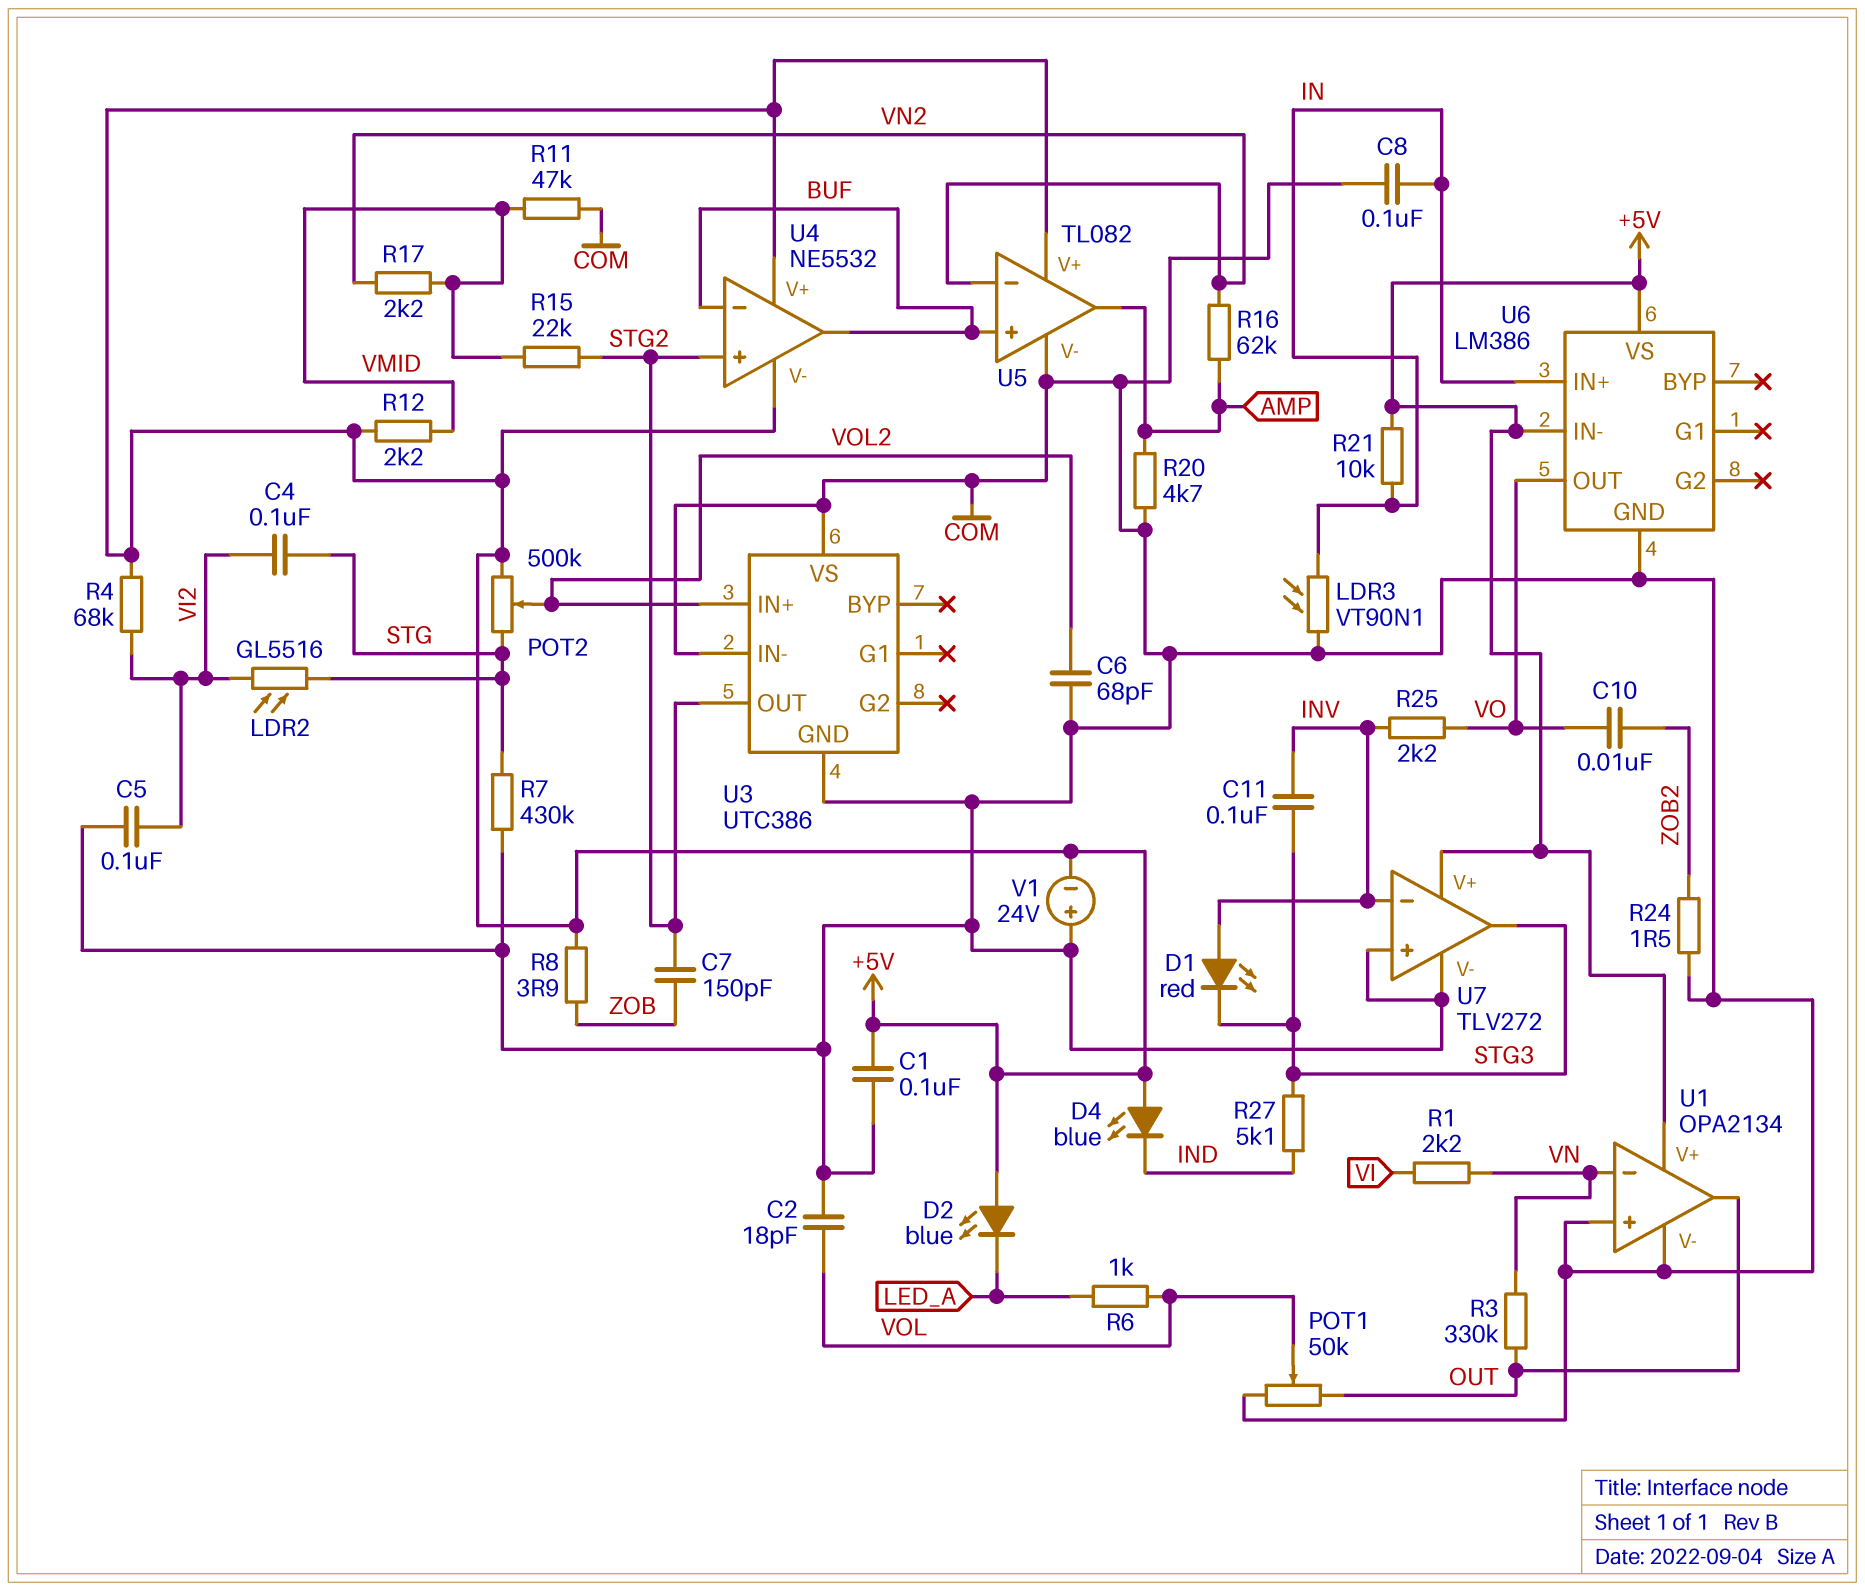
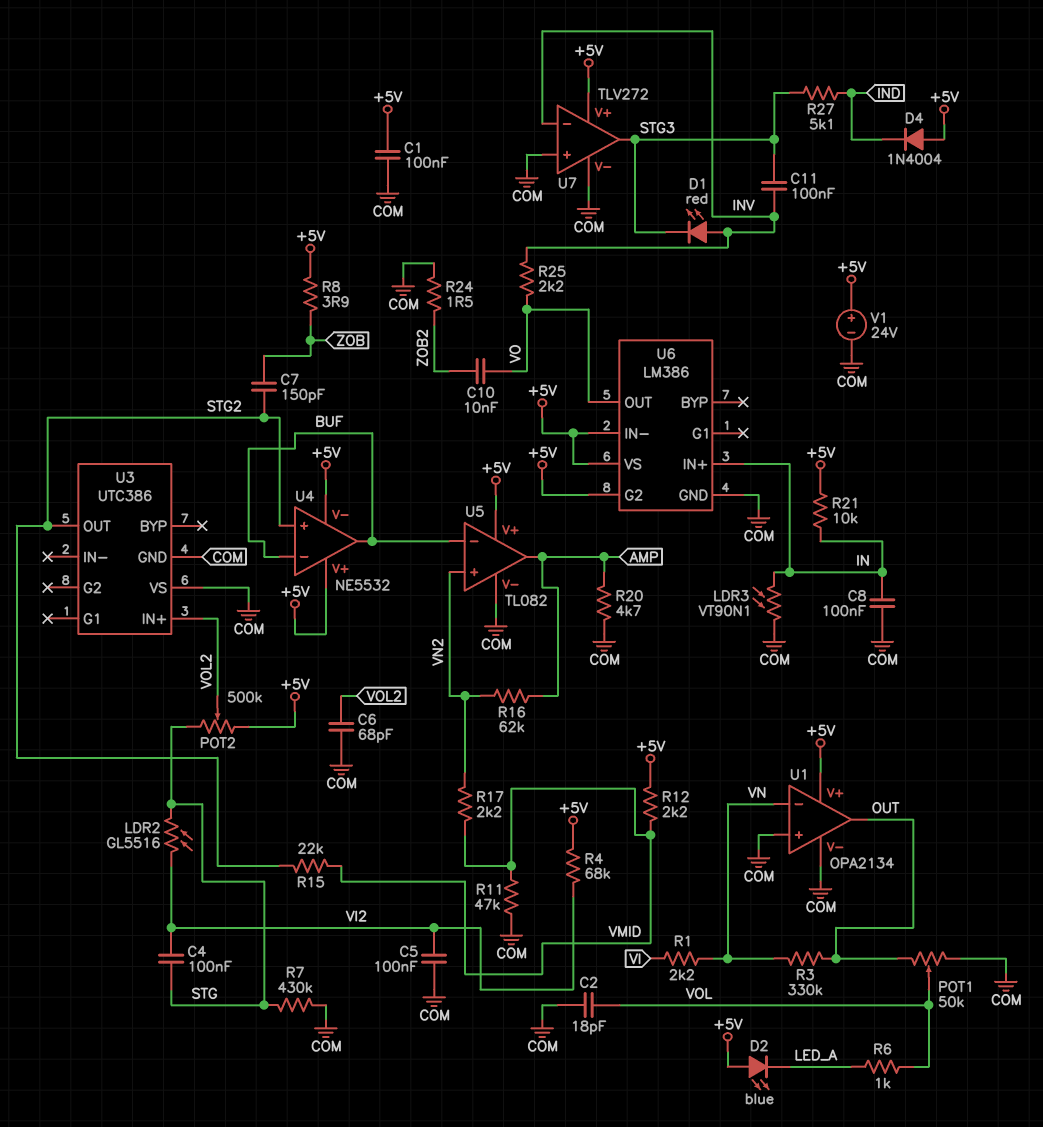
D4: LED blue (A +5V, K IND) -> diode 1N4004 (A +5V, K IND)
U3 pin IN-: COM -> none
U5 pin in+: BUF -> VN2
U5 pin in-: VN2 -> BUF
U6 pin G2: none -> +5V
V1: 24V (plus COM, minus +5V) -> 24V (plus +5V, minus COM)

